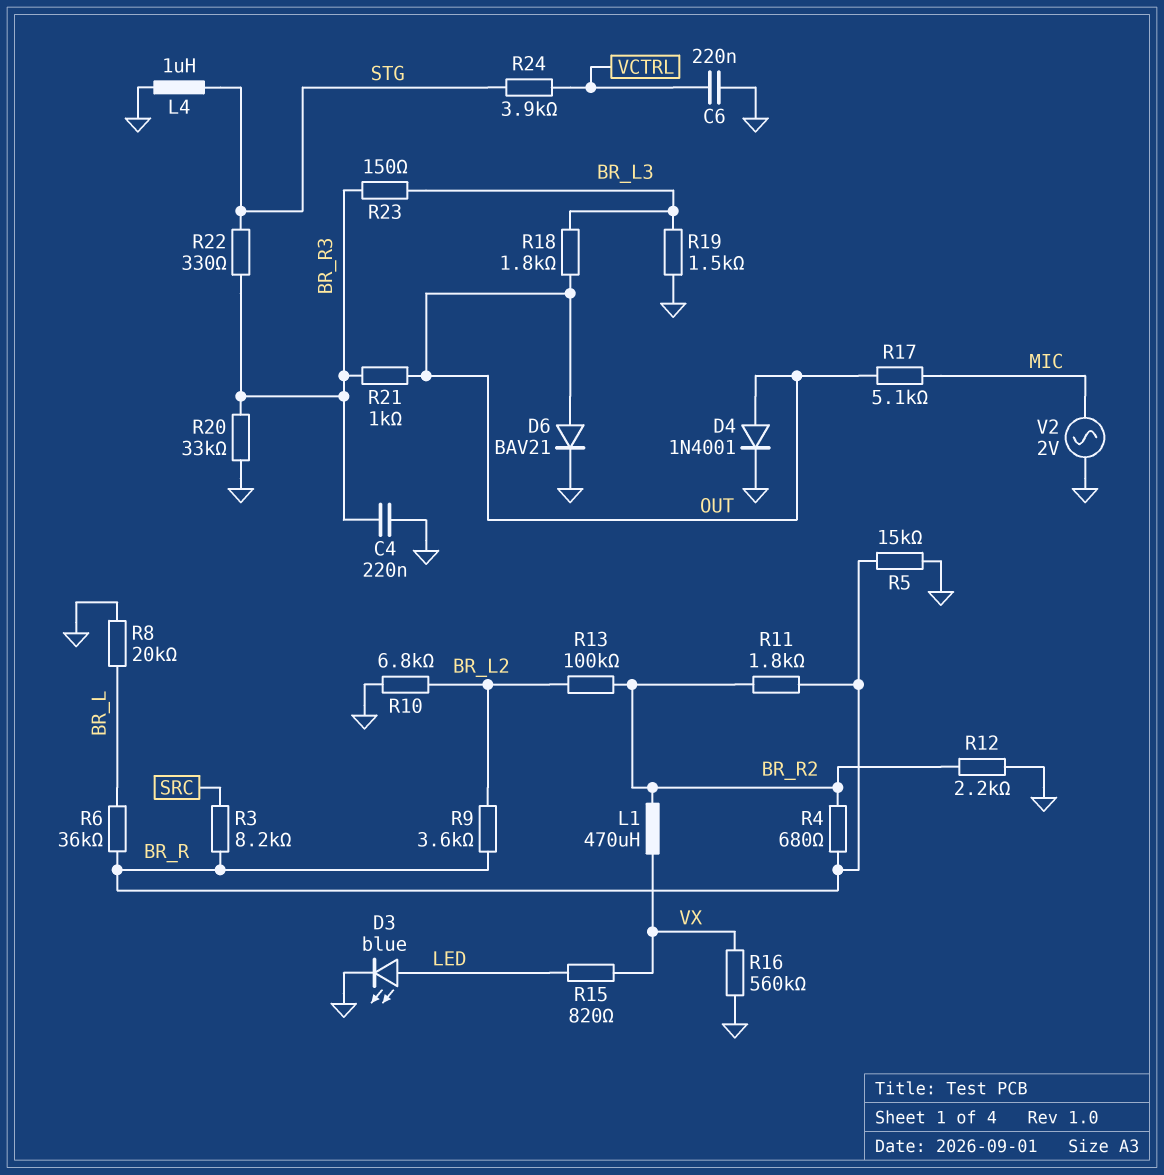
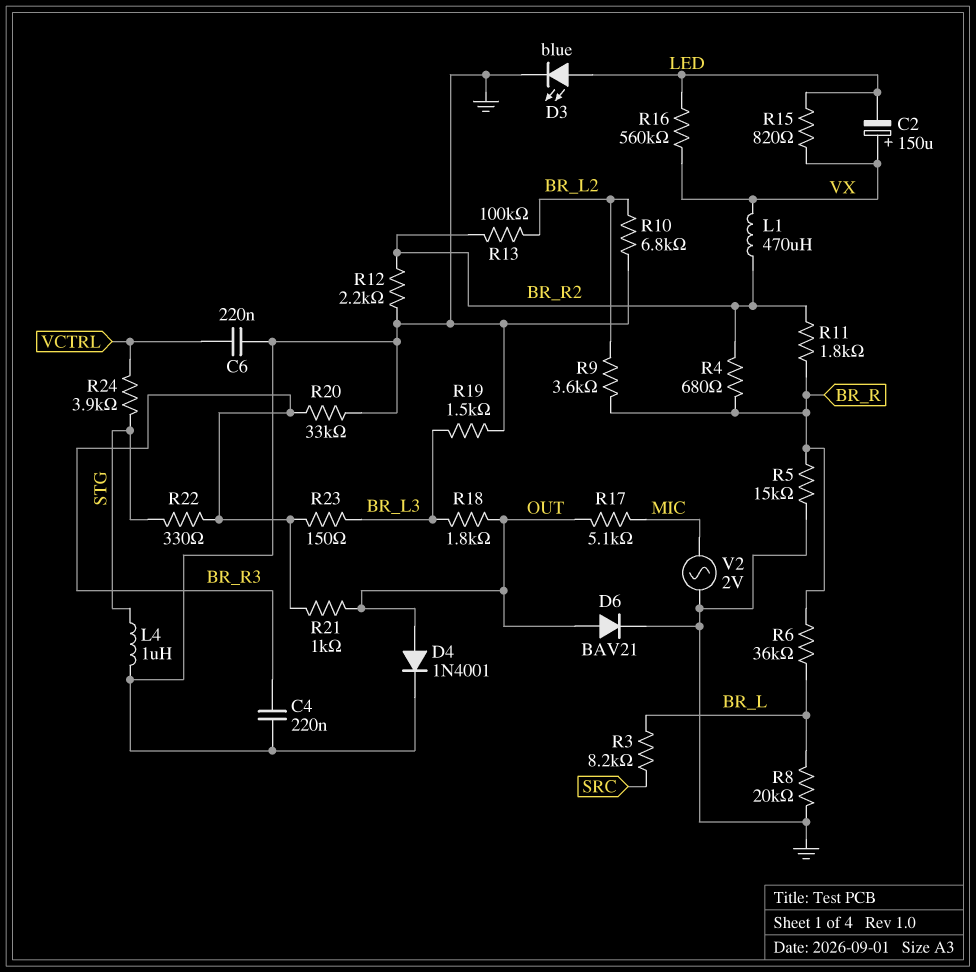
C2: none -> 150uF (plus VX, minus LED)
R3: 8.2k (BR_R, SRC) -> 8.2k (BR_L, SRC)
R16: 560k (GND, VX) -> 560k (LED, VX)

